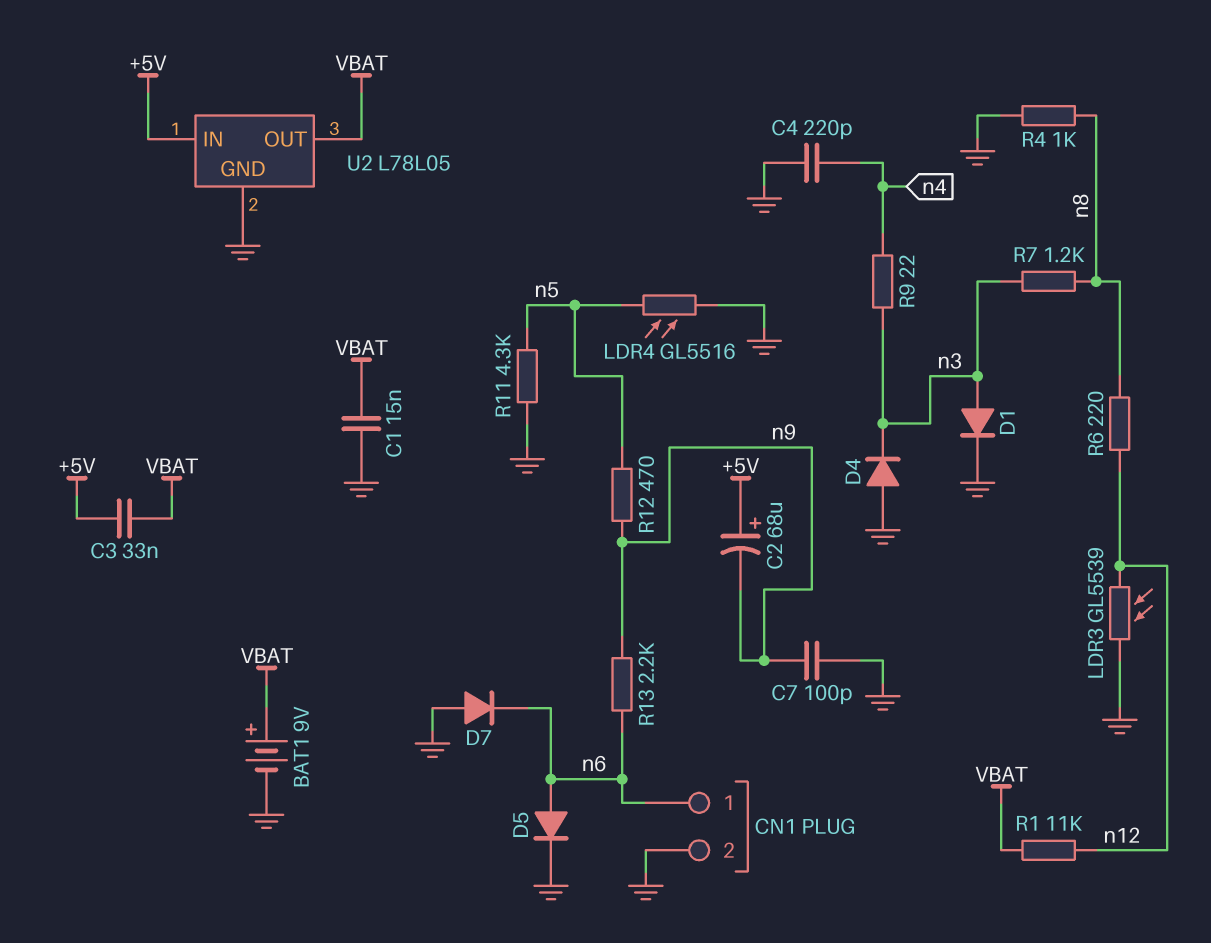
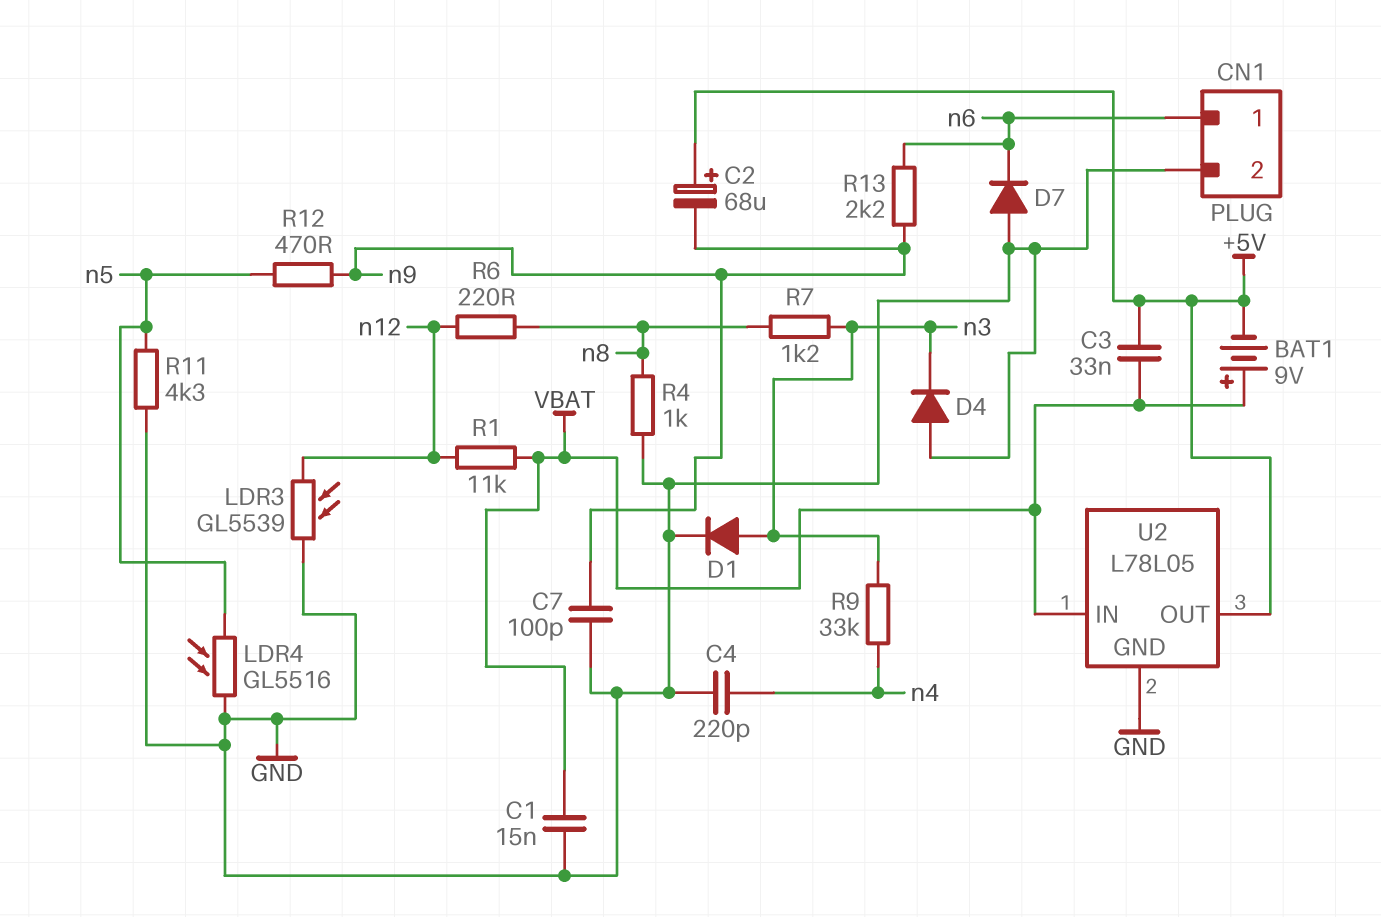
BAT1: 9V (plus VBAT, minus GND) -> 9V (plus VBAT, minus +5V)
D5: diode (A n6, K GND) -> none
R9: 22 (n3, n4) -> 33k (n3, n4)
U2 pin IN: +5V -> VBAT
U2 pin OUT: VBAT -> +5V

